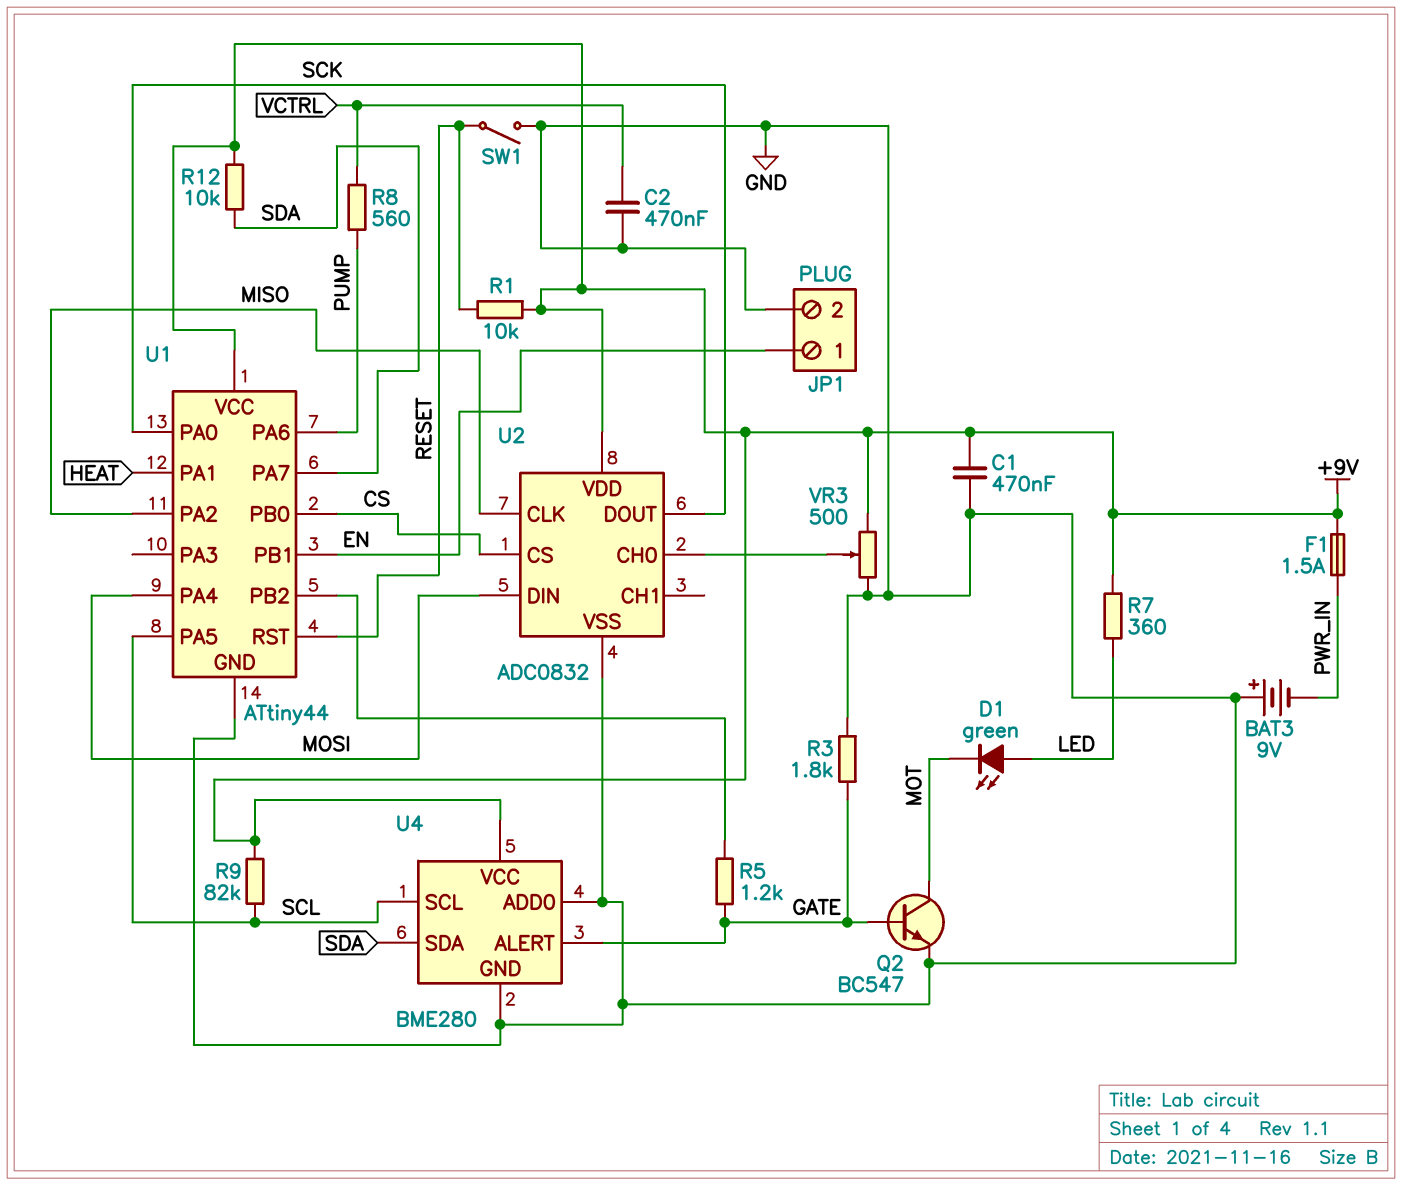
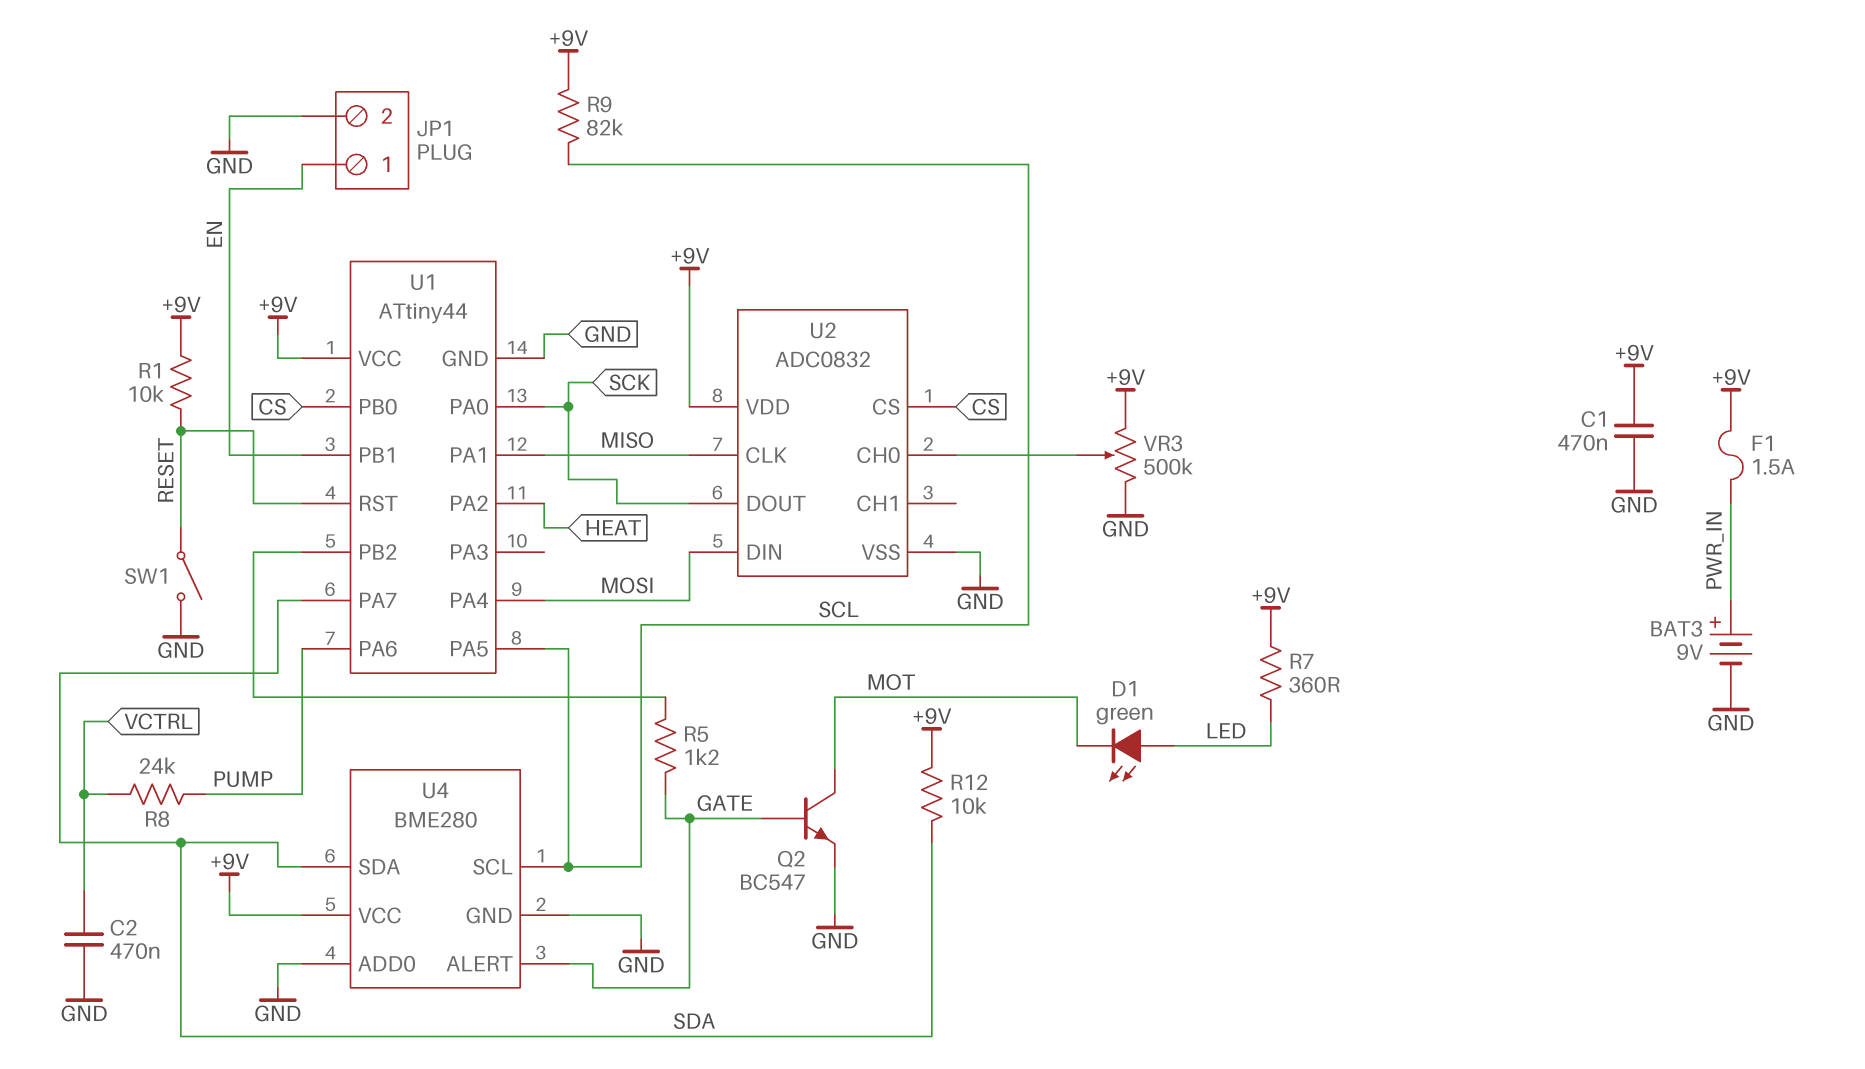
BAT3: 9V (plus GND, minus PWR_IN) -> 9V (plus PWR_IN, minus GND)
R3: 1.8k (GATE, GND) -> none
R8: 560 (PUMP, VCTRL) -> 24k (PUMP, VCTRL)
U1 pin PA1: HEAT -> MISO
U1 pin PA2: MISO -> HEAT
VR3: 500 (+9V, GND, wiper U2/CH0) -> 500k (+9V, GND, wiper U2/CH0)

